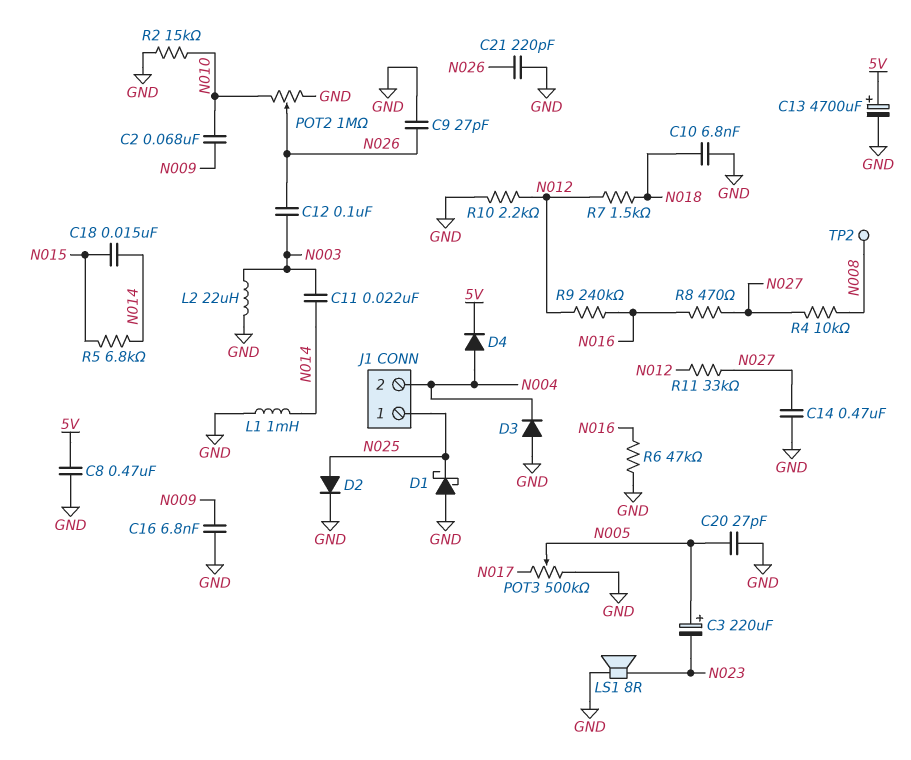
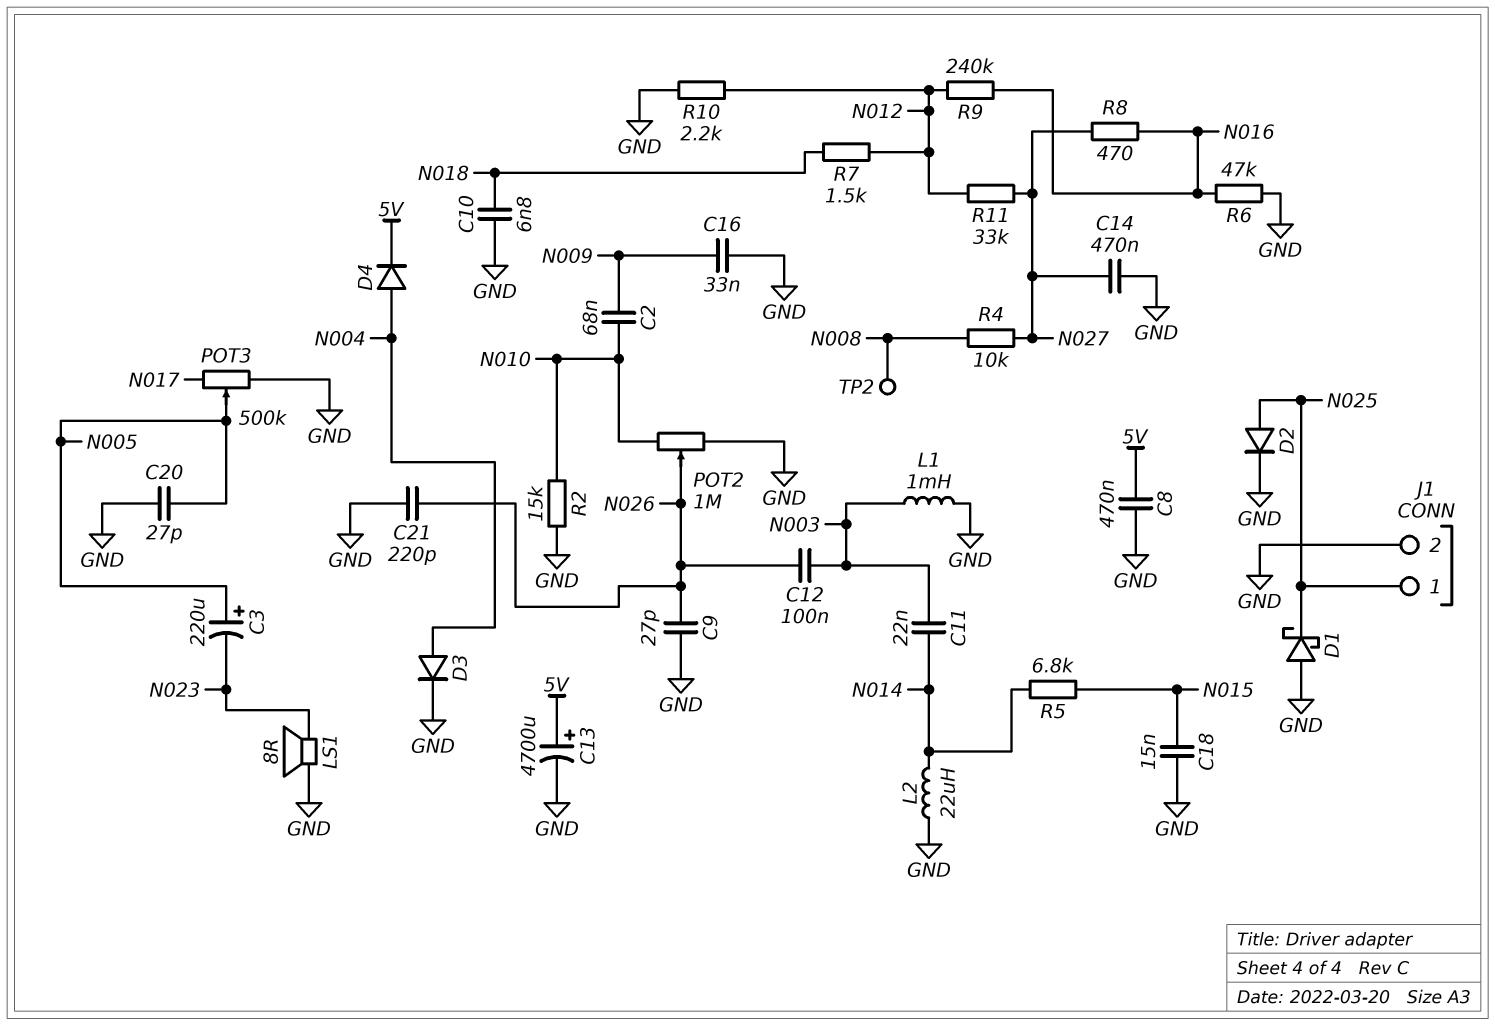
C16: 6.8nF (GND, N009) -> 33nF (GND, N009)
C18: 15nF (N014, N015) -> 15nF (GND, N015)
D3: diode (A GND, K N004) -> diode (A N004, K GND)
J1 pin 2: N004 -> GND
L1: 1mH (GND, N014) -> 1mH (GND, N003)
L2: 22uH (GND, N003) -> 22uH (GND, N014)

